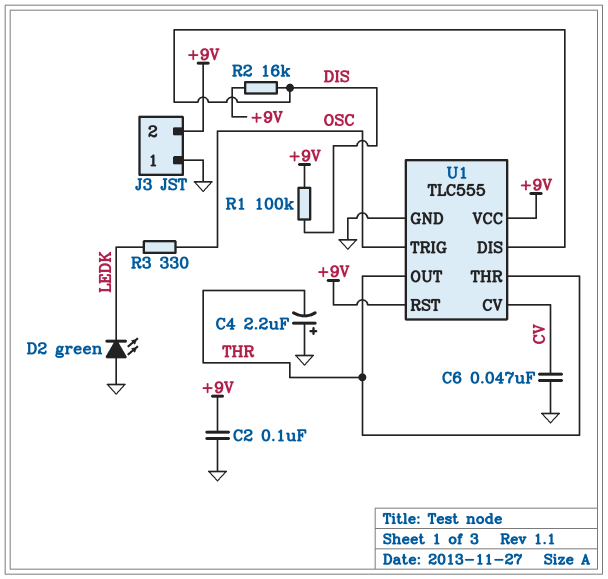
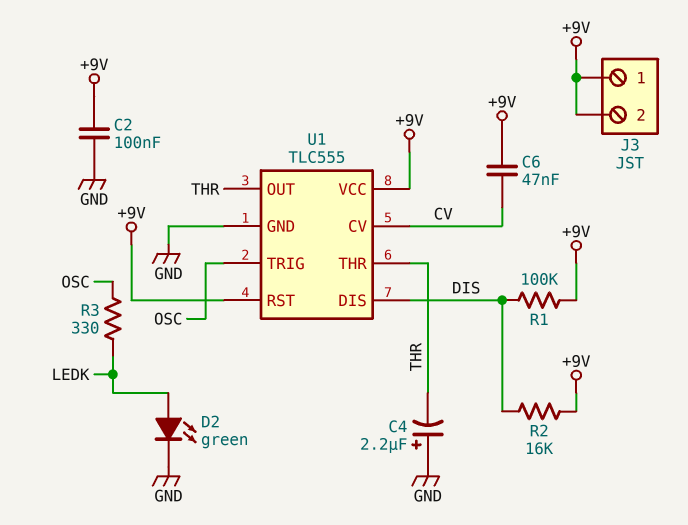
C6: 47nF (CV, GND) -> 47nF (+9V, CV)
D2: LED green (A GND, K LEDK) -> LED green (A LEDK, K GND)
J3 pin 1: GND -> +9V

